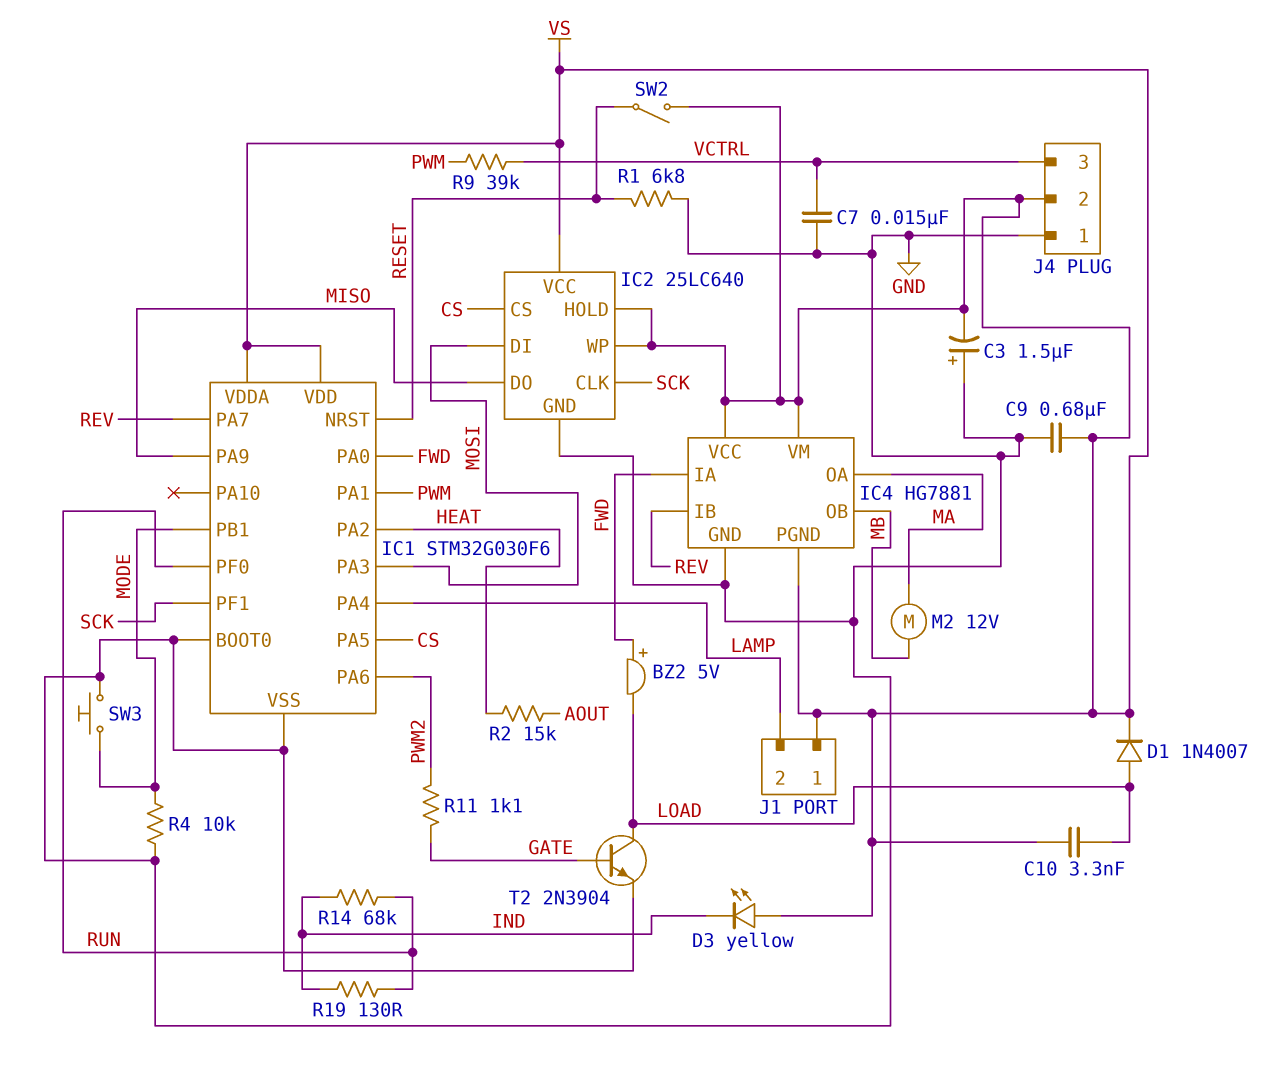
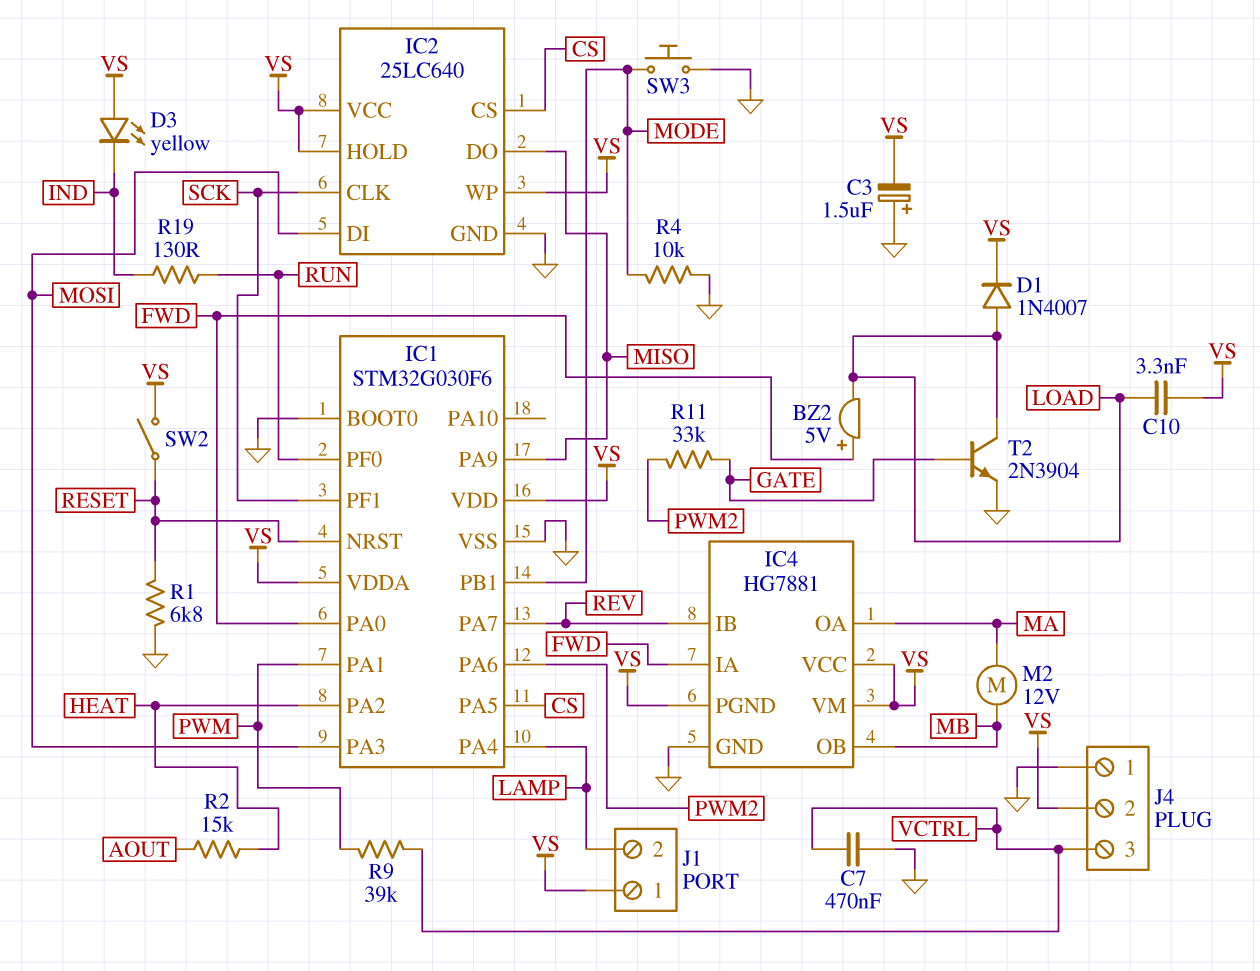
C7: 15nF (GND, VCTRL) -> 470nF (GND, VCTRL)
C9: 680nF (GND, VS) -> none
R11: 1.1k (GATE, PWM2) -> 33k (GATE, PWM2)
R14: 68k (IND, RUN) -> none

